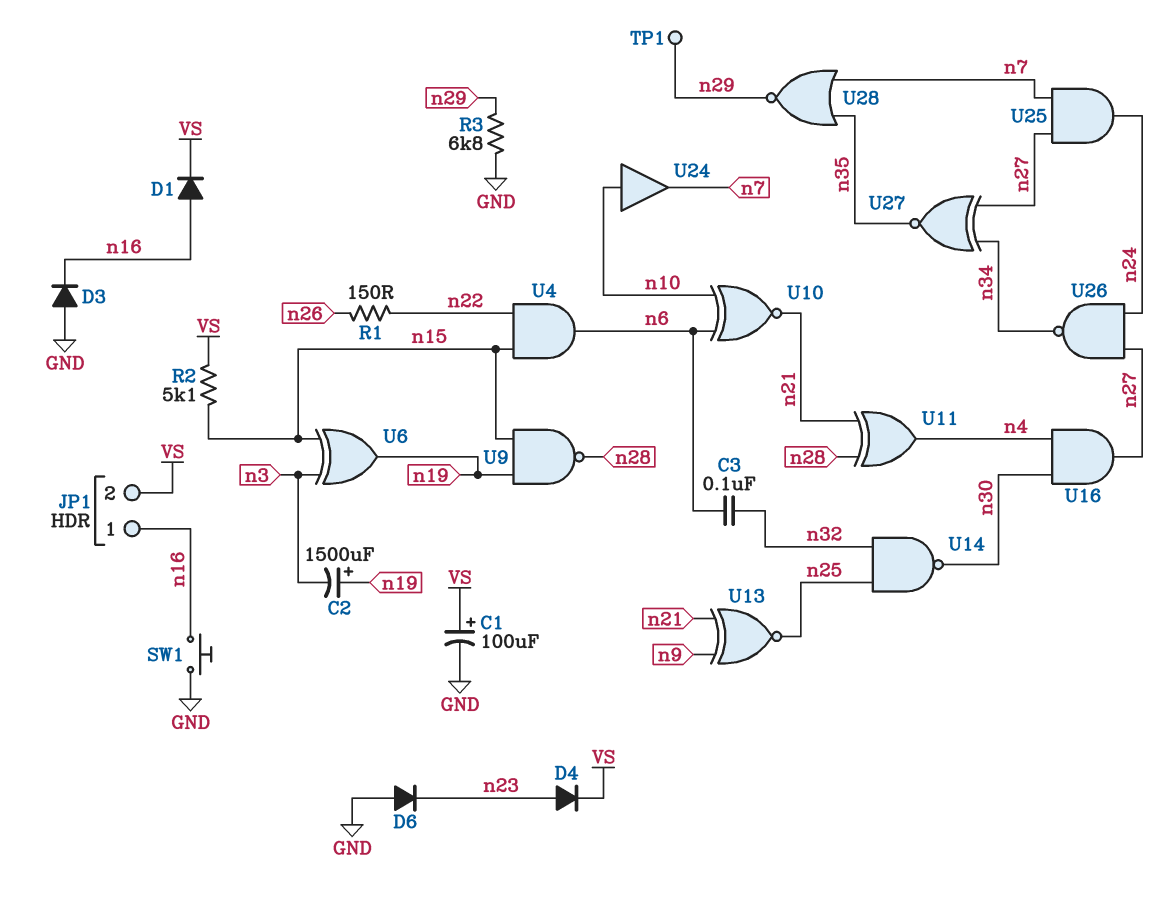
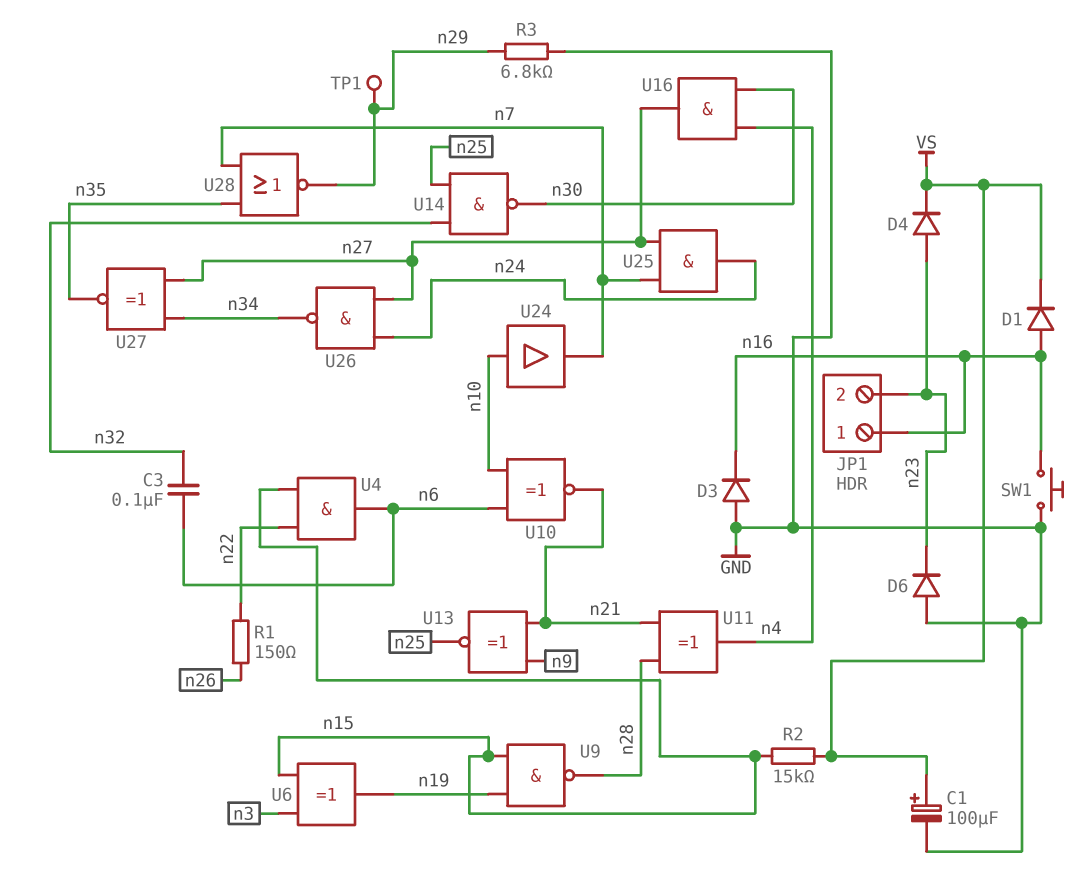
C2: 1500uF (plus n19, minus n3) -> none
JP1 pin 2: VS -> n23
R2: 5.1k (VS, n15) -> 15k (VS, n15)

